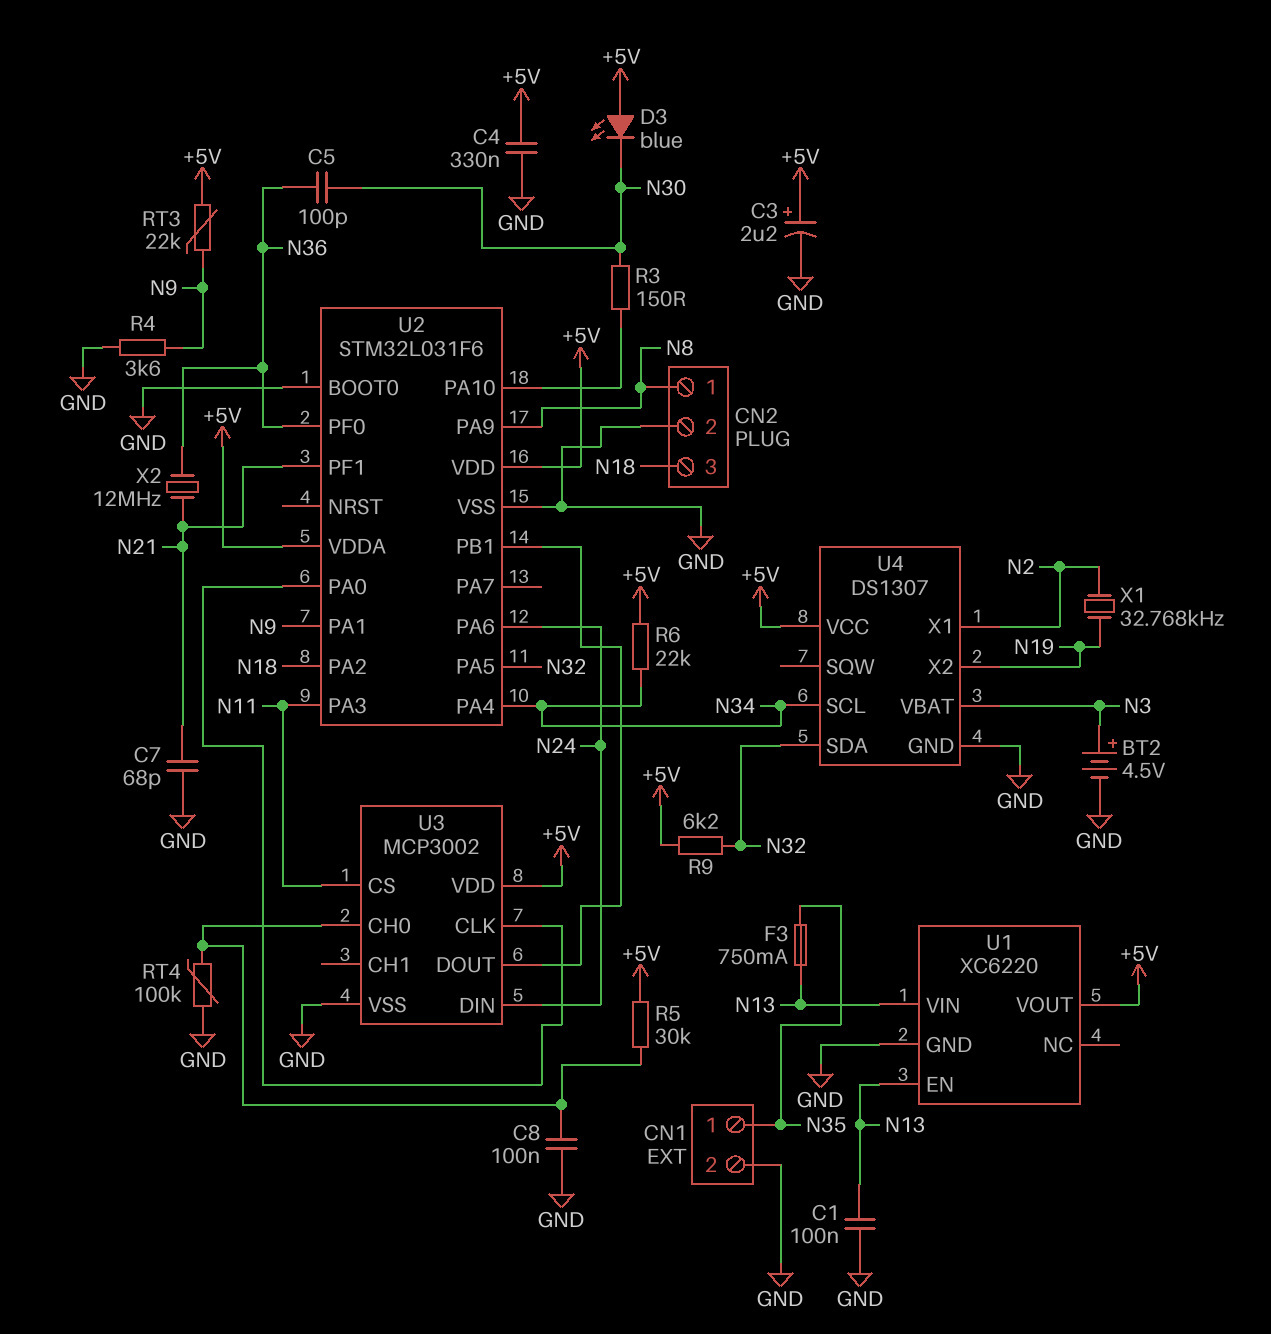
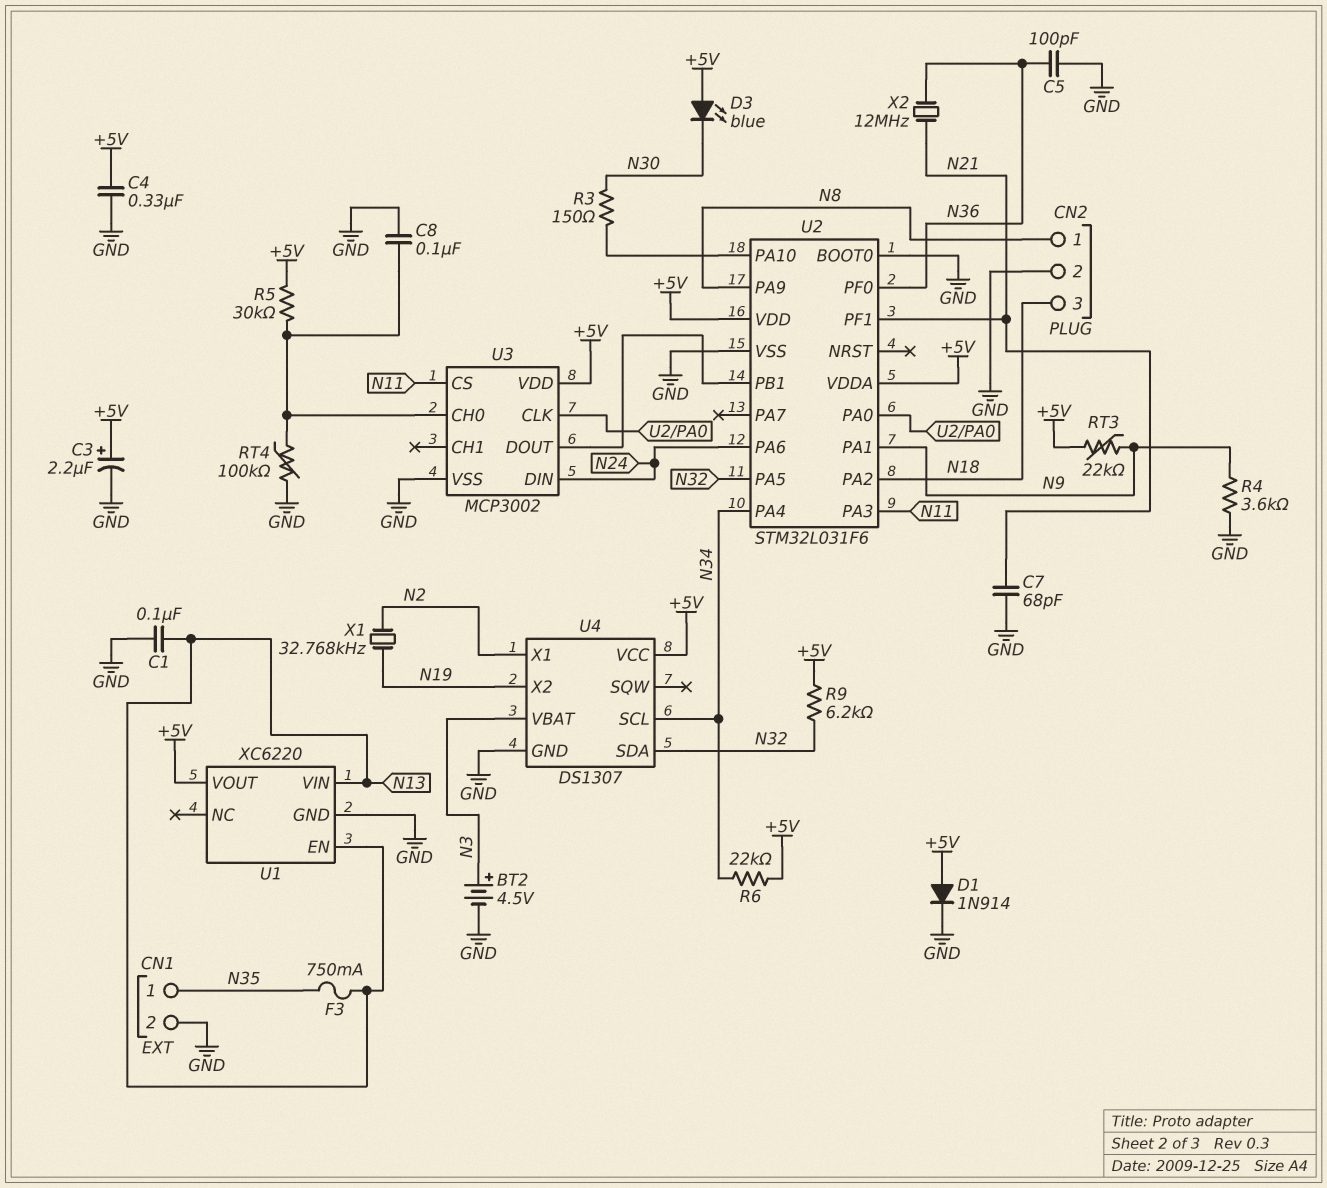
C5: 100pF (N30, N36) -> 100pF (GND, N36)
D1: none -> diode 1N914 (A +5V, K GND)

